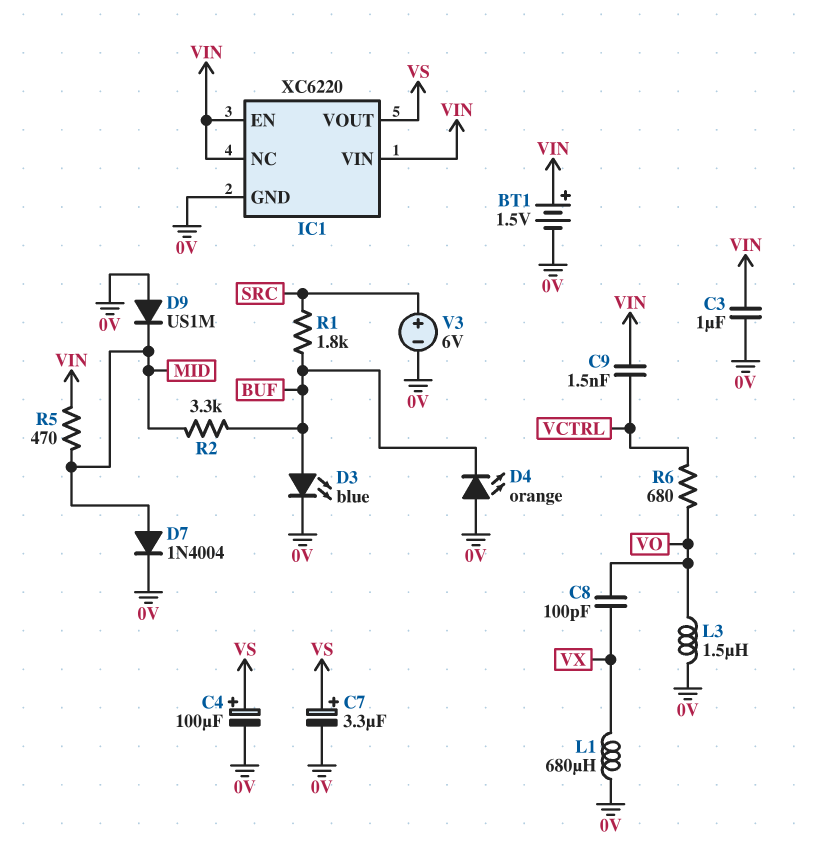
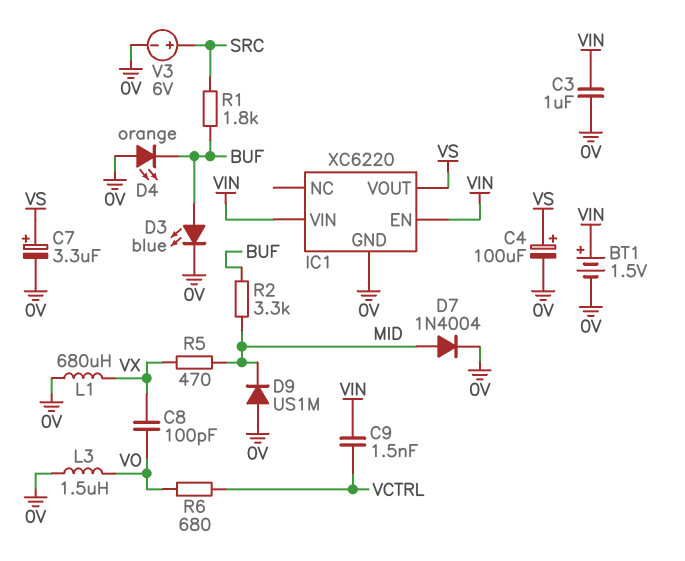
IC1 pin NC: VIN -> none
R5: 470 (MID, VIN) -> 470 (MID, VX)

